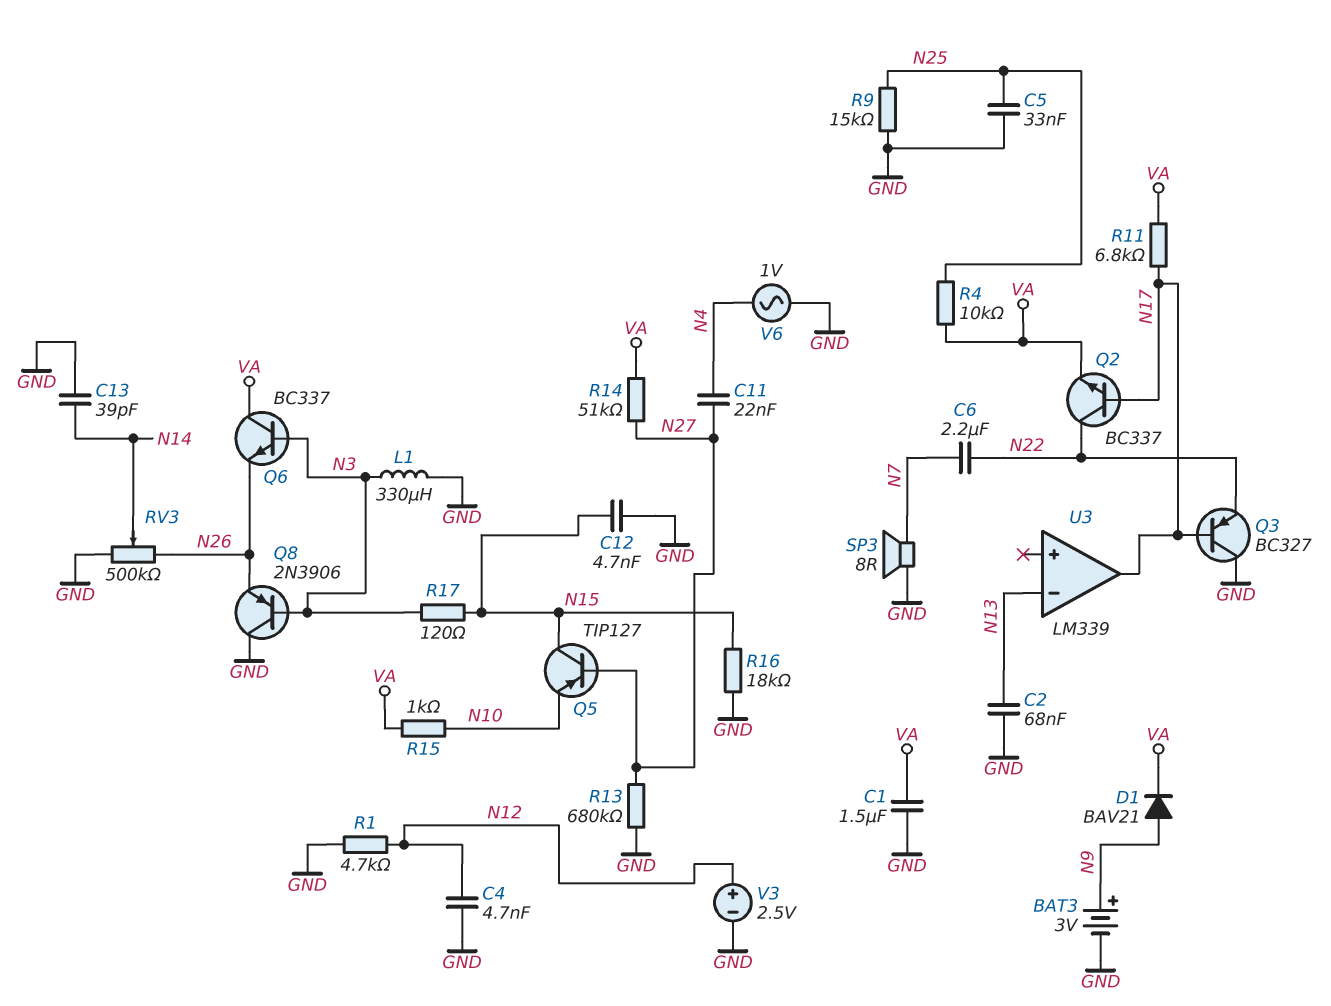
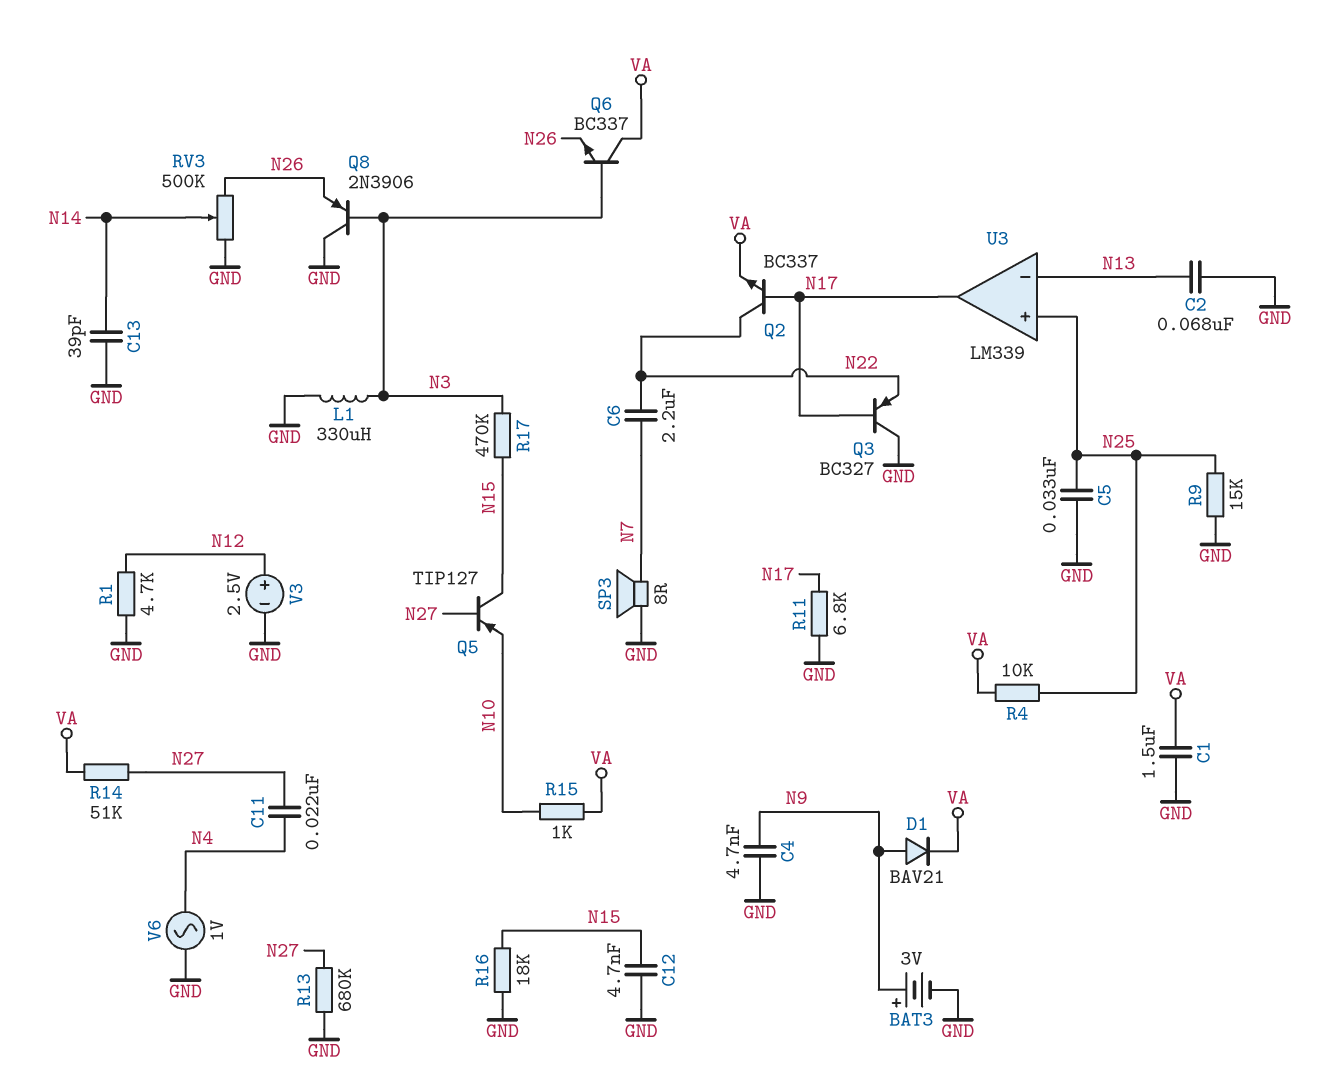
C4: 4.7nF (GND, N12) -> 4.7nF (GND, N9)
R11: 6.8k (N17, VA) -> 6.8k (GND, N17)
R17: 120 (N3, N15) -> 470k (N3, N15)
U3 pin in+: none -> N25

